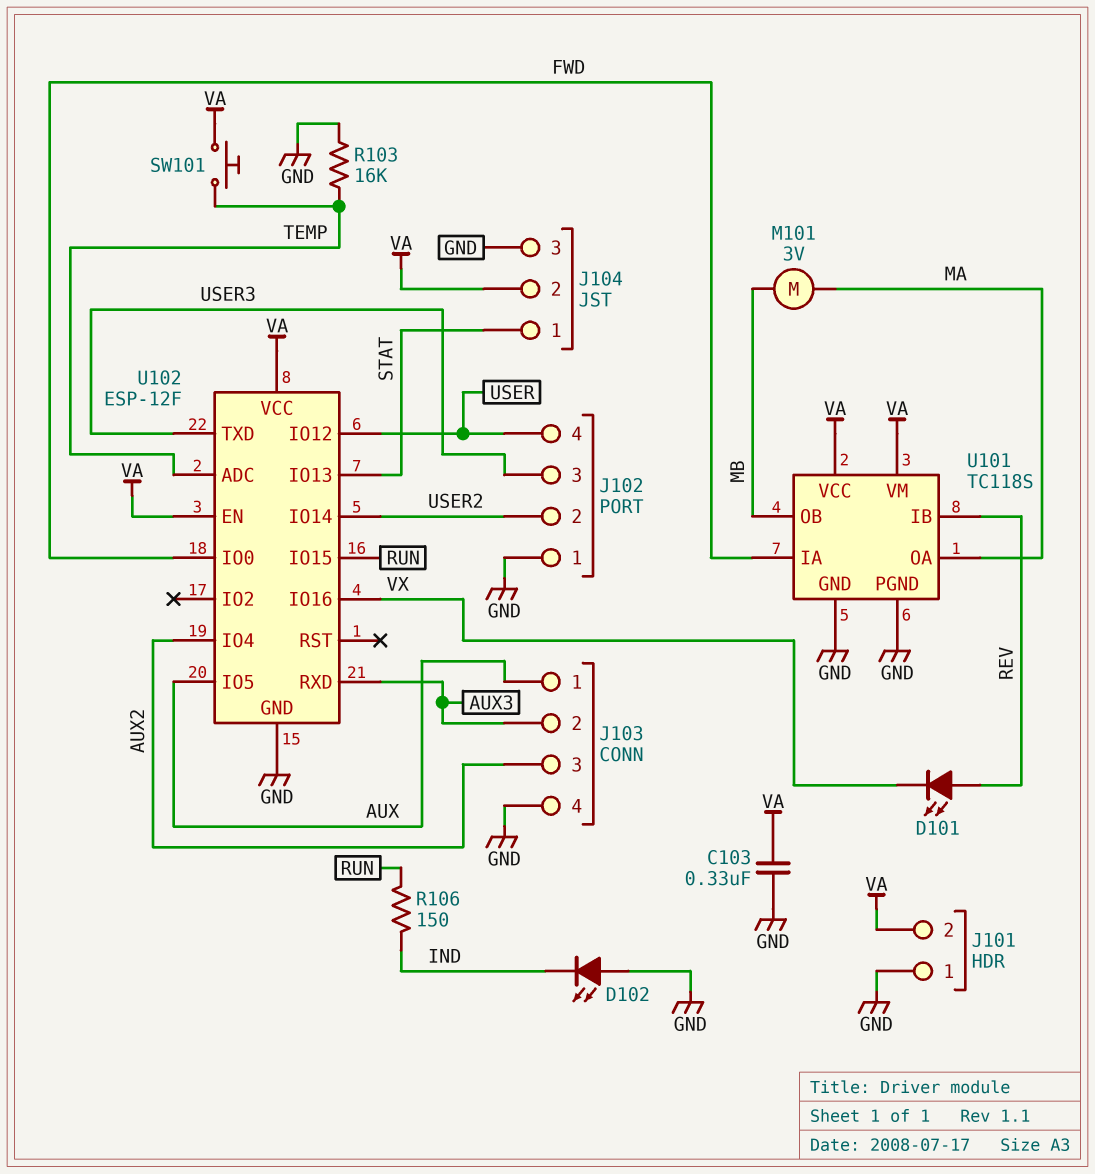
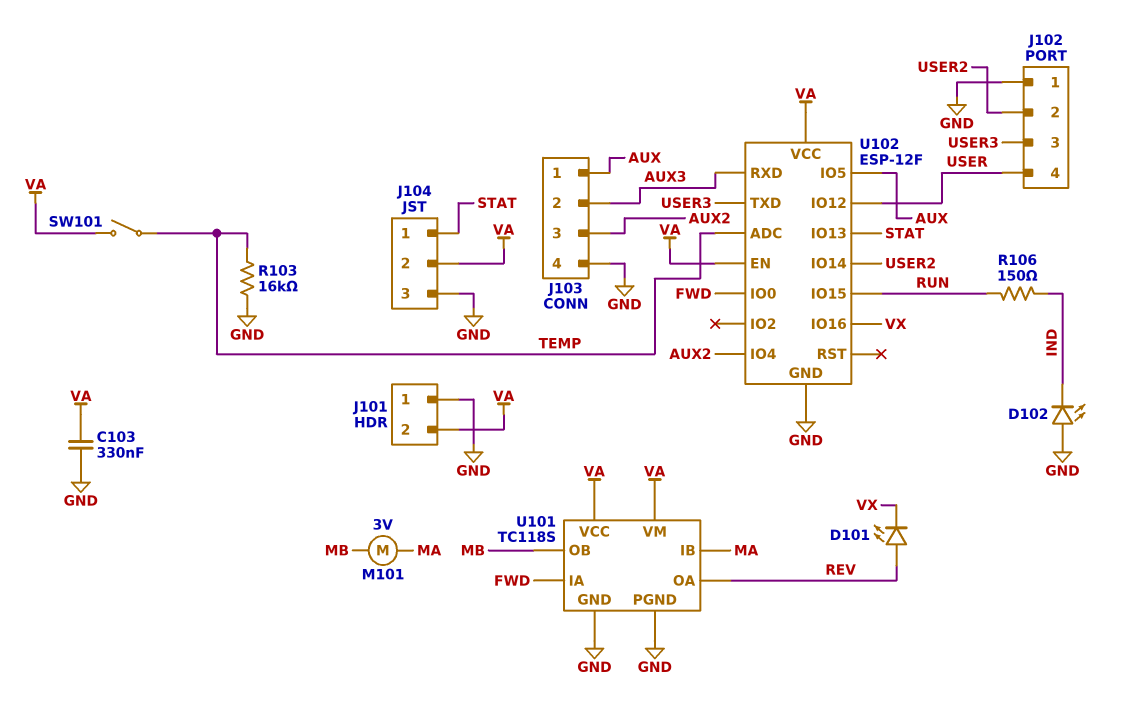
SW101: button (TEMP, VA) -> switch (TEMP, VA)
U101 pin IB: REV -> MA
U101 pin OA: MA -> REV

